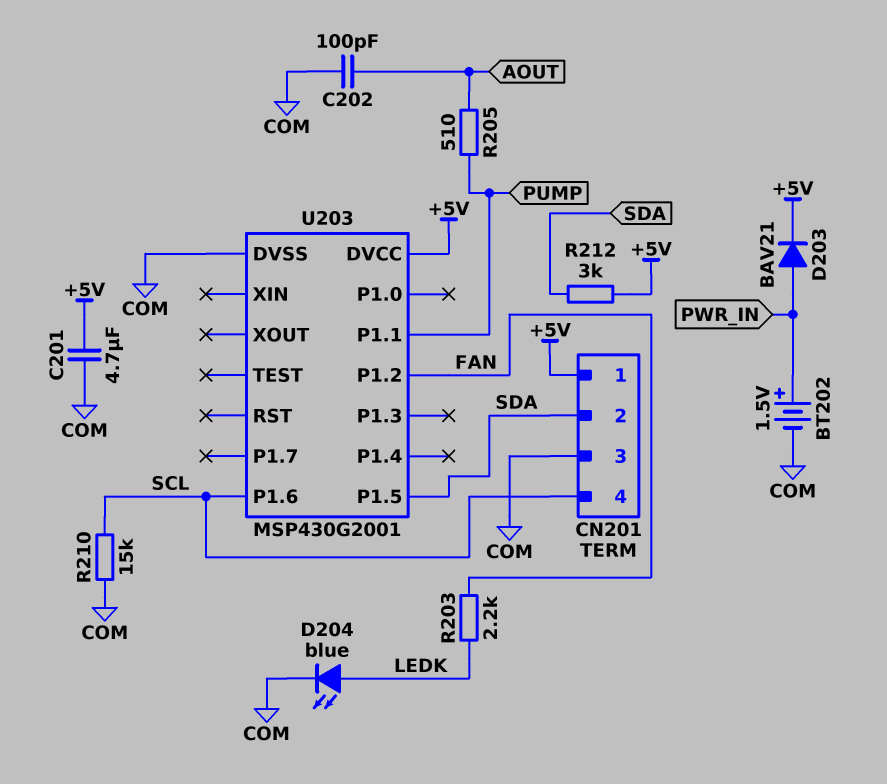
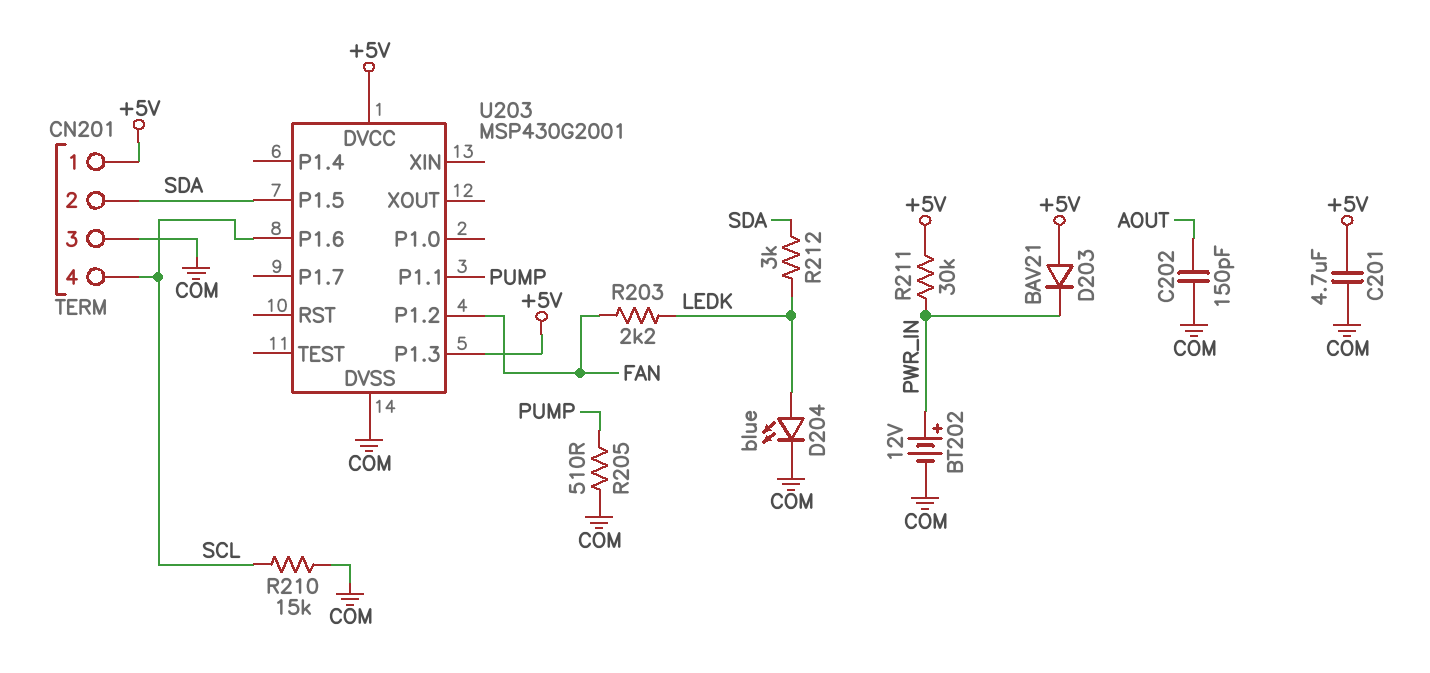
BT202: 1.5V (plus PWR_IN, minus COM) -> 12V (plus PWR_IN, minus COM)
C202: 100pF (AOUT, COM) -> 150pF (AOUT, COM)
D203: diode BAV21 (A PWR_IN, K +5V) -> diode BAV21 (A +5V, K PWR_IN)
R205: 510 (AOUT, PUMP) -> 510 (COM, PUMP)
R211: none -> 30k (+5V, PWR_IN)
R212: 3k (+5V, SDA) -> 3k (LEDK, SDA)
U203 pin P1.3: none -> +5V

